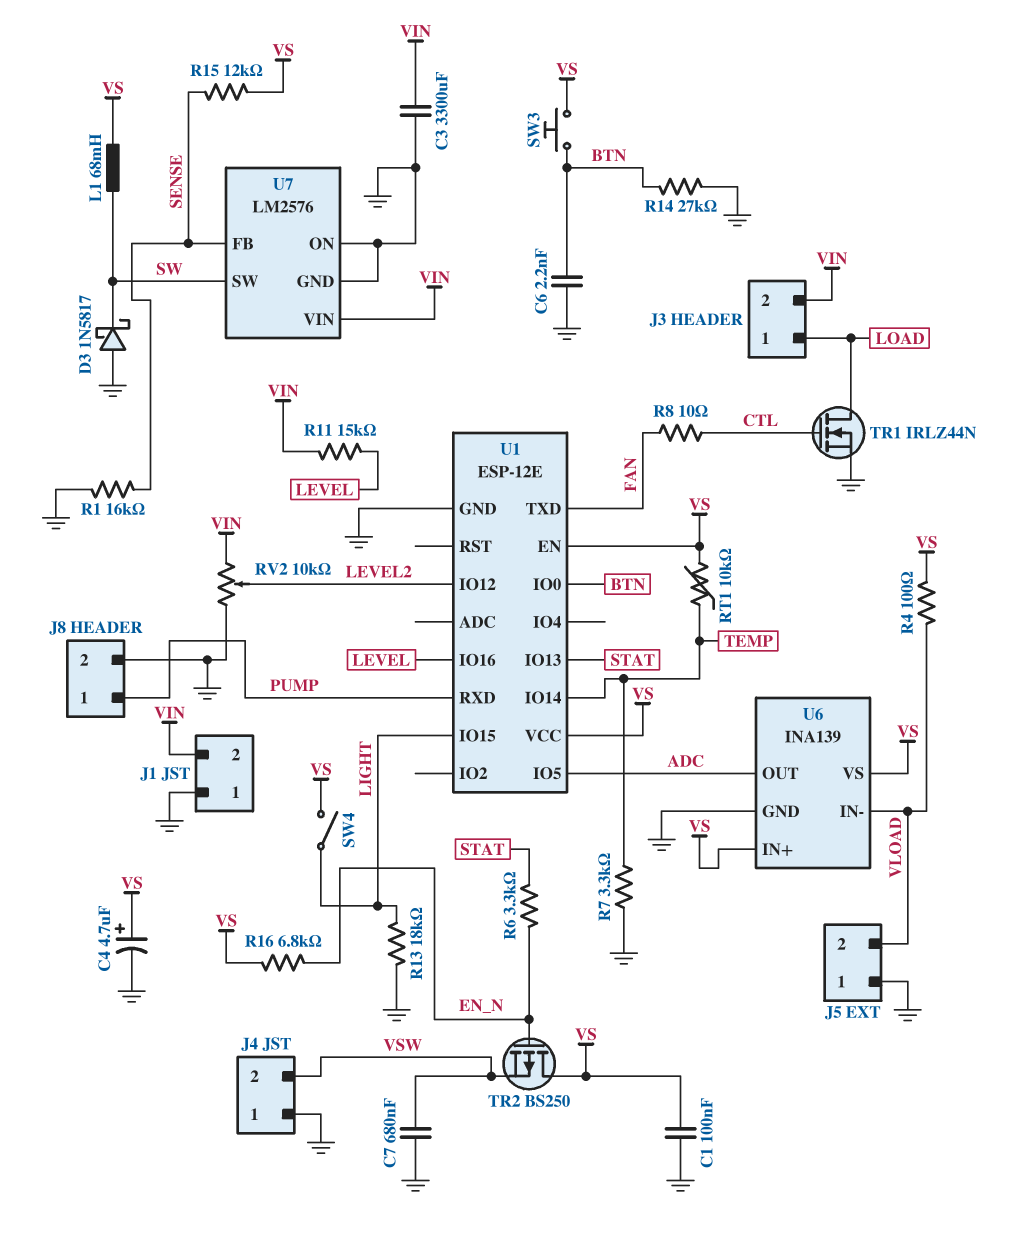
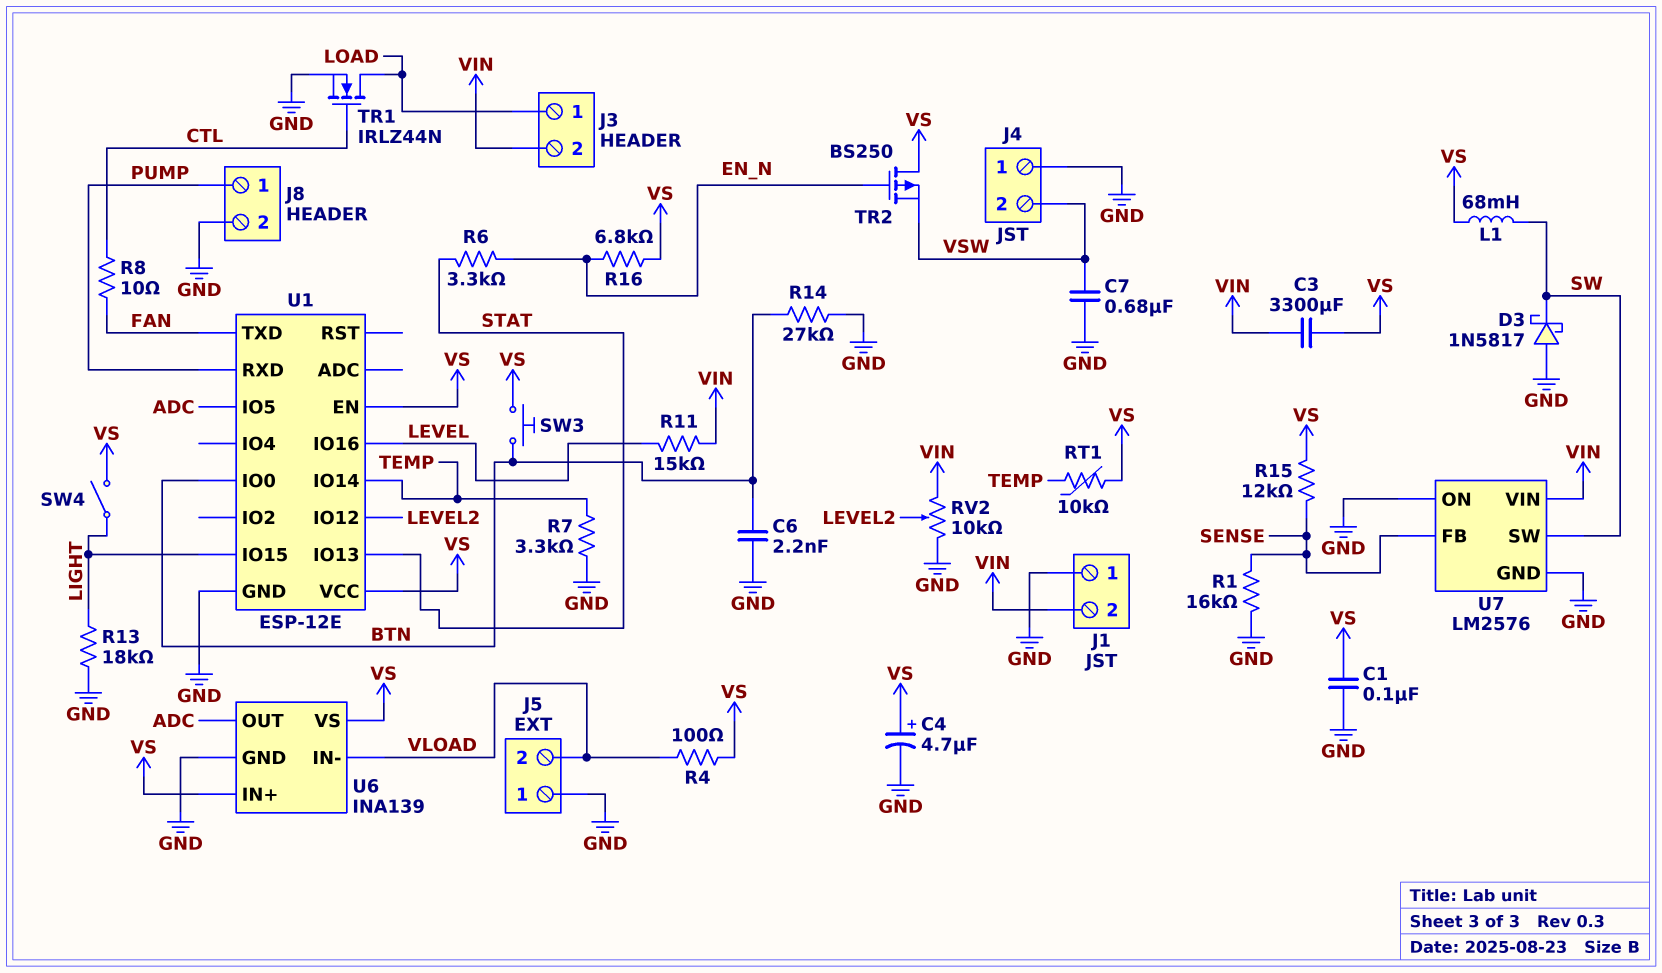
C3: 3300uF (GND, VIN) -> 3300uF (VIN, VS)

